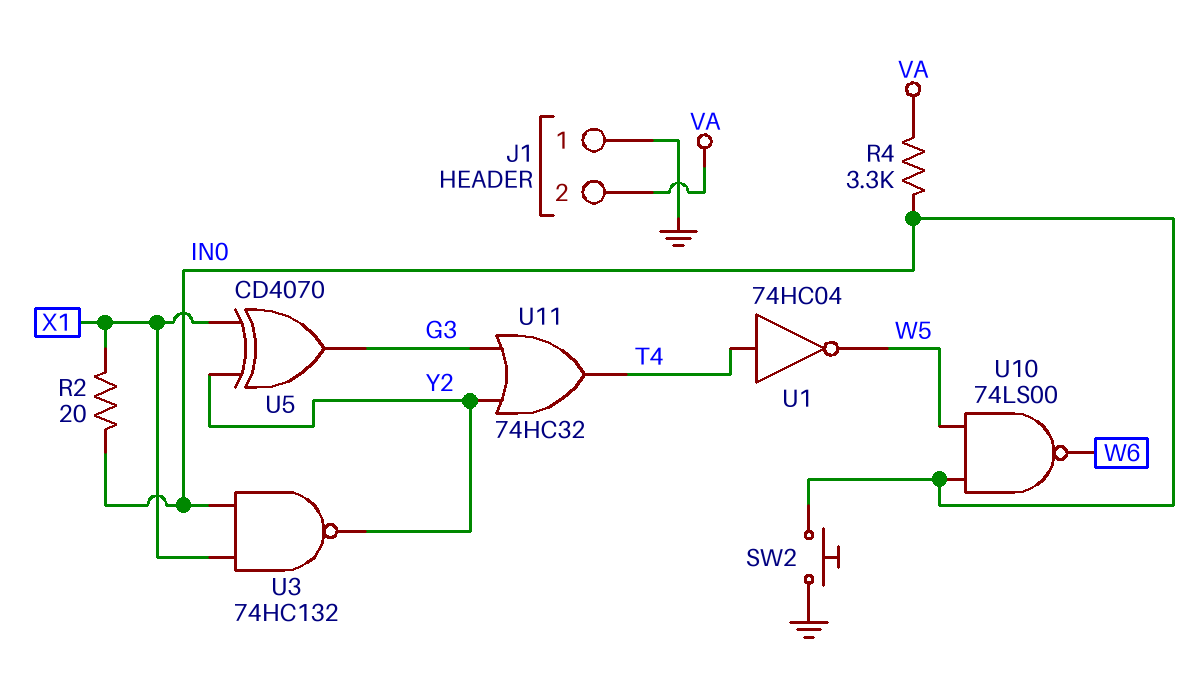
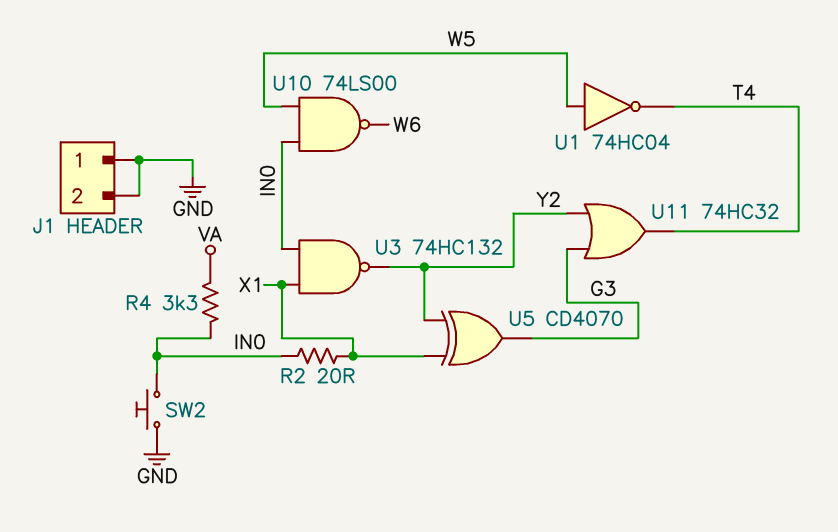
J1 pin 2: VA -> GND
U1: NOT 74HC04 (in T4, out W5) -> NOT 74HC04 (in W5, out T4)

